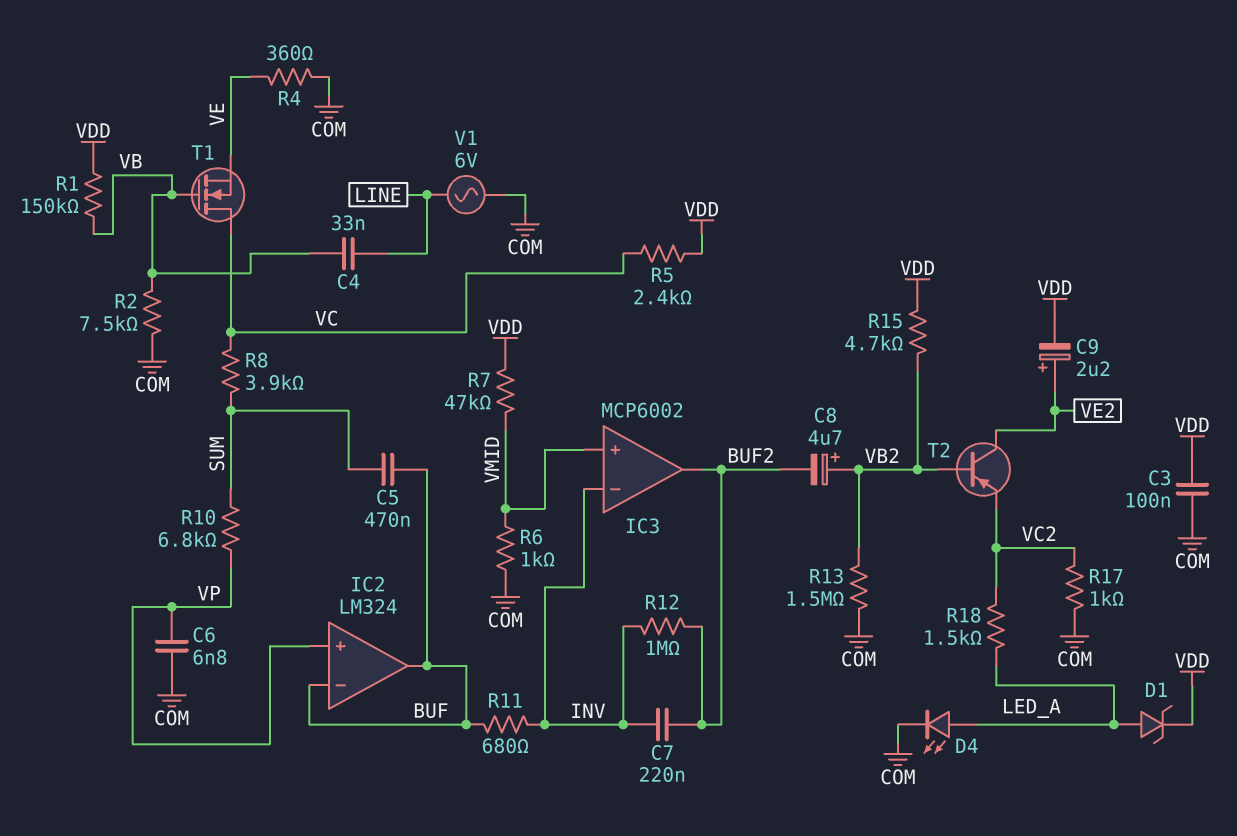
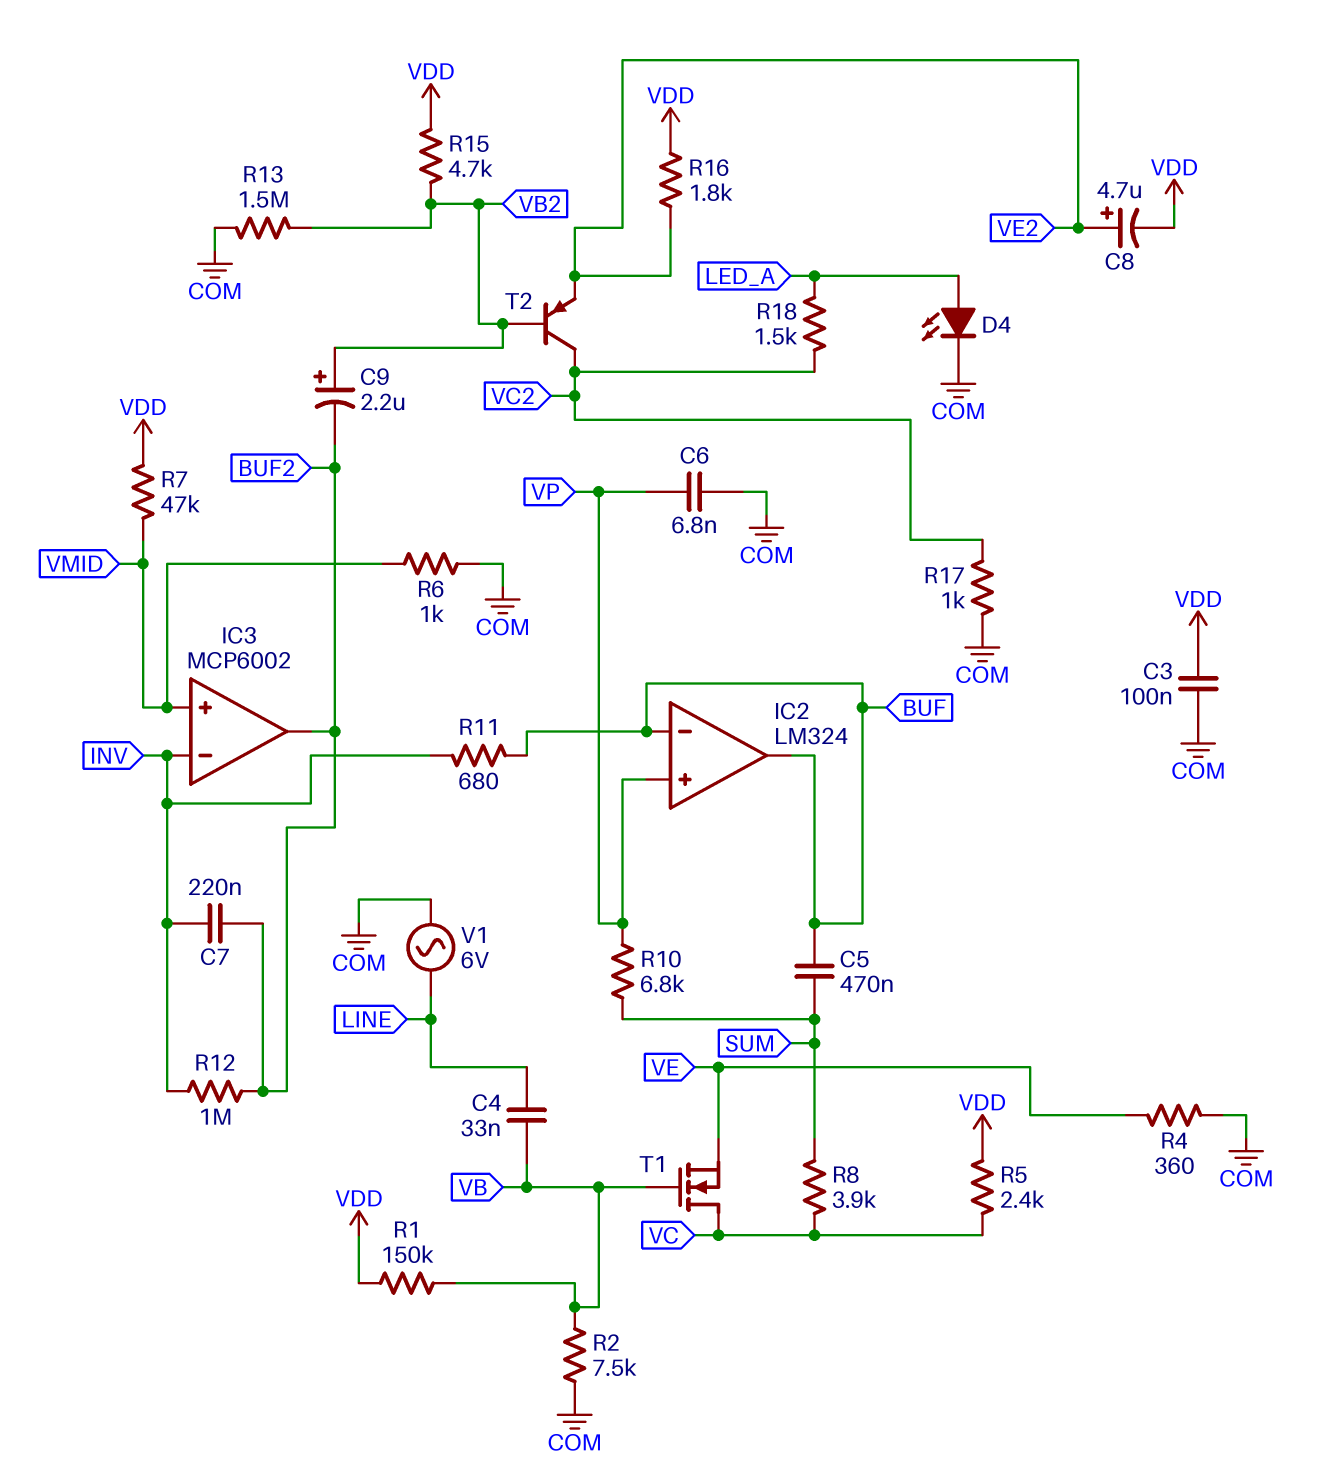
C8: 4.7uF (plus VB2, minus BUF2) -> 4.7uF (plus VE2, minus VDD)
C9: 2.2uF (plus VE2, minus VDD) -> 2.2uF (plus VB2, minus BUF2)
D1: zener (A LED_A, K VDD) -> none
R16: none -> 1.8k (VDD, VE2)
T2: PNP (B VB2, C VE2, E VC2) -> PNP (B VB2, C VC2, E VE2)

